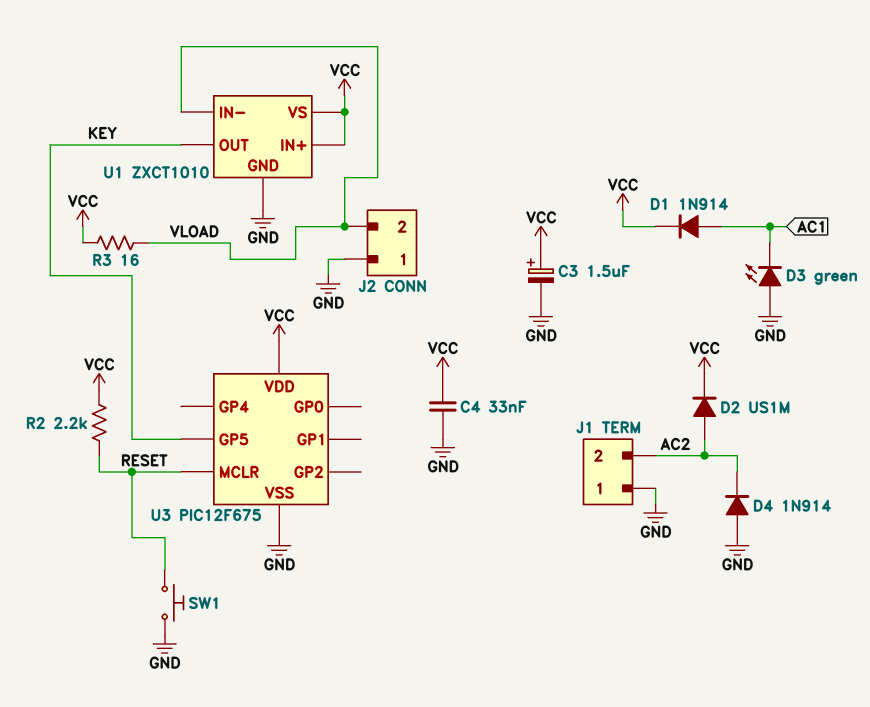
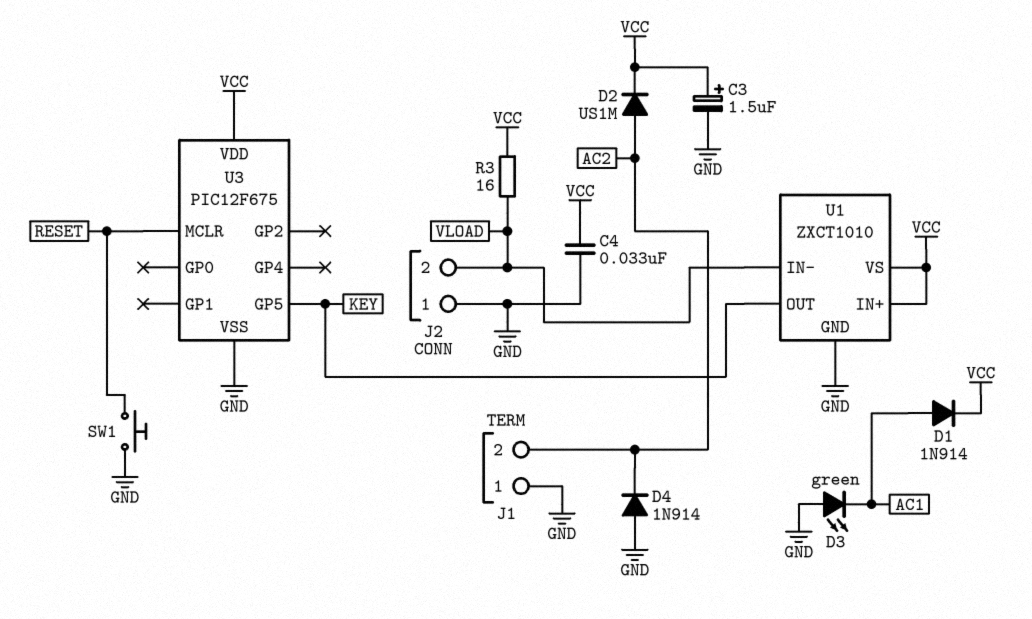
R2: 2.2k (RESET, VCC) -> none

